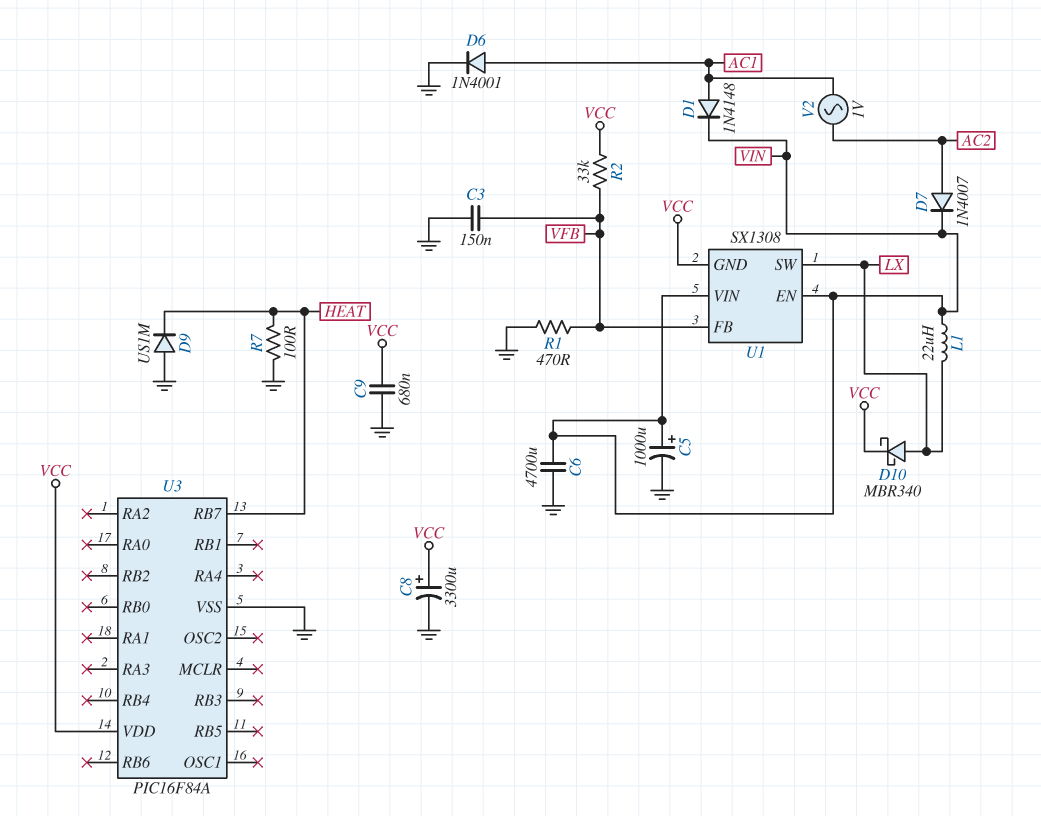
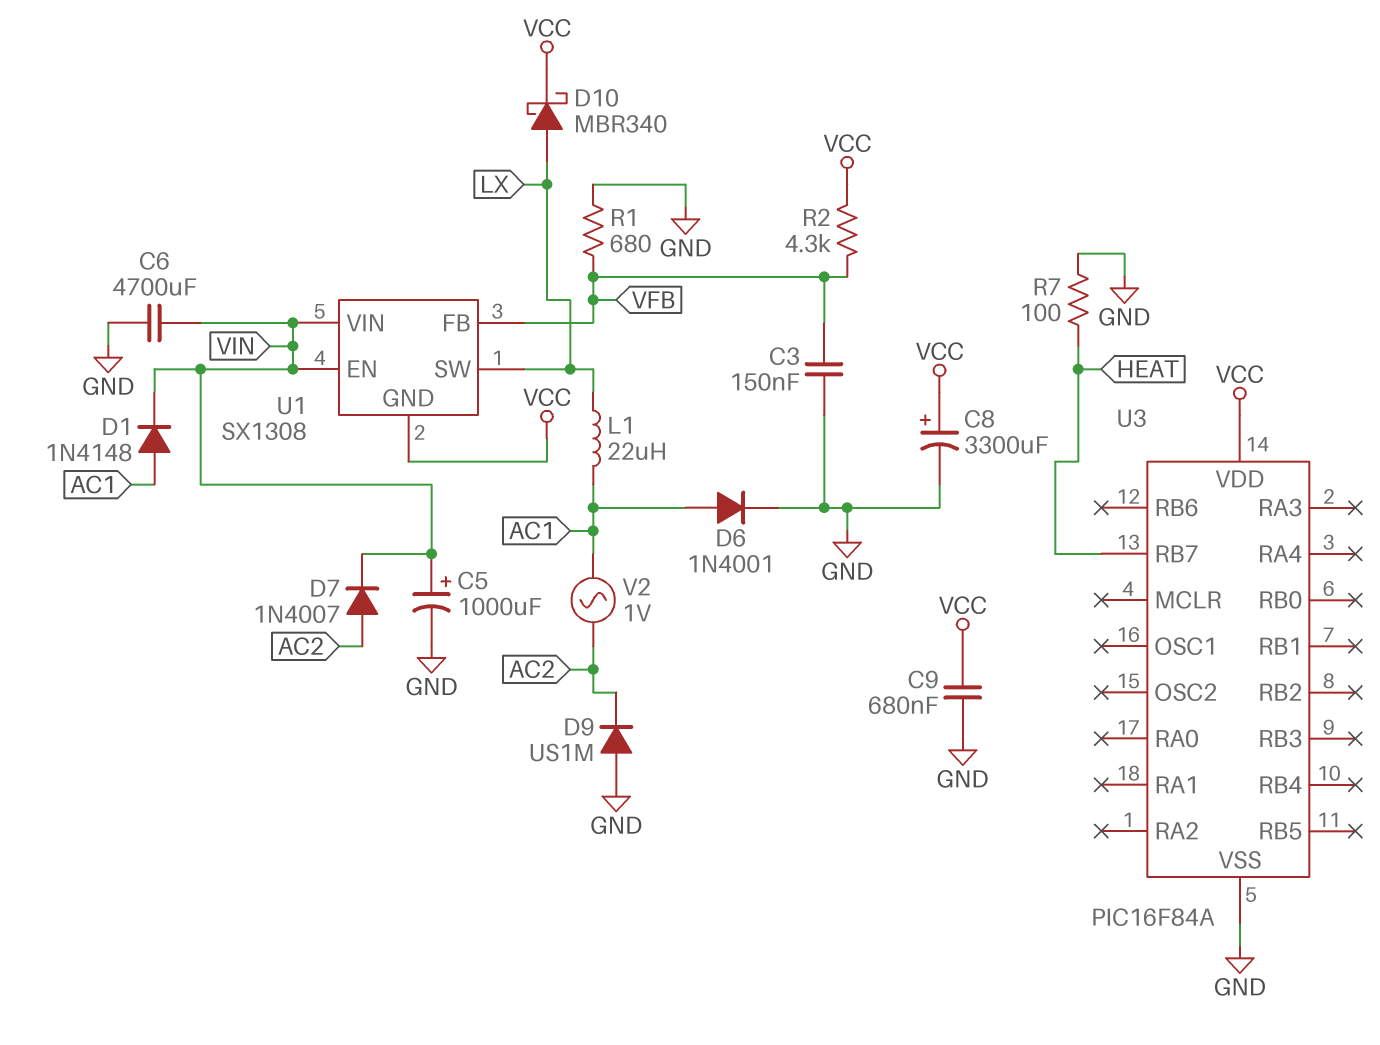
D9: diode US1M (A GND, K HEAT) -> diode US1M (A GND, K AC2)
L1: 22uH (LX, VIN) -> 22uH (AC1, LX)
R1: 470 (GND, VFB) -> 680 (GND, VFB)
R2: 33k (VCC, VFB) -> 4.3k (VCC, VFB)

